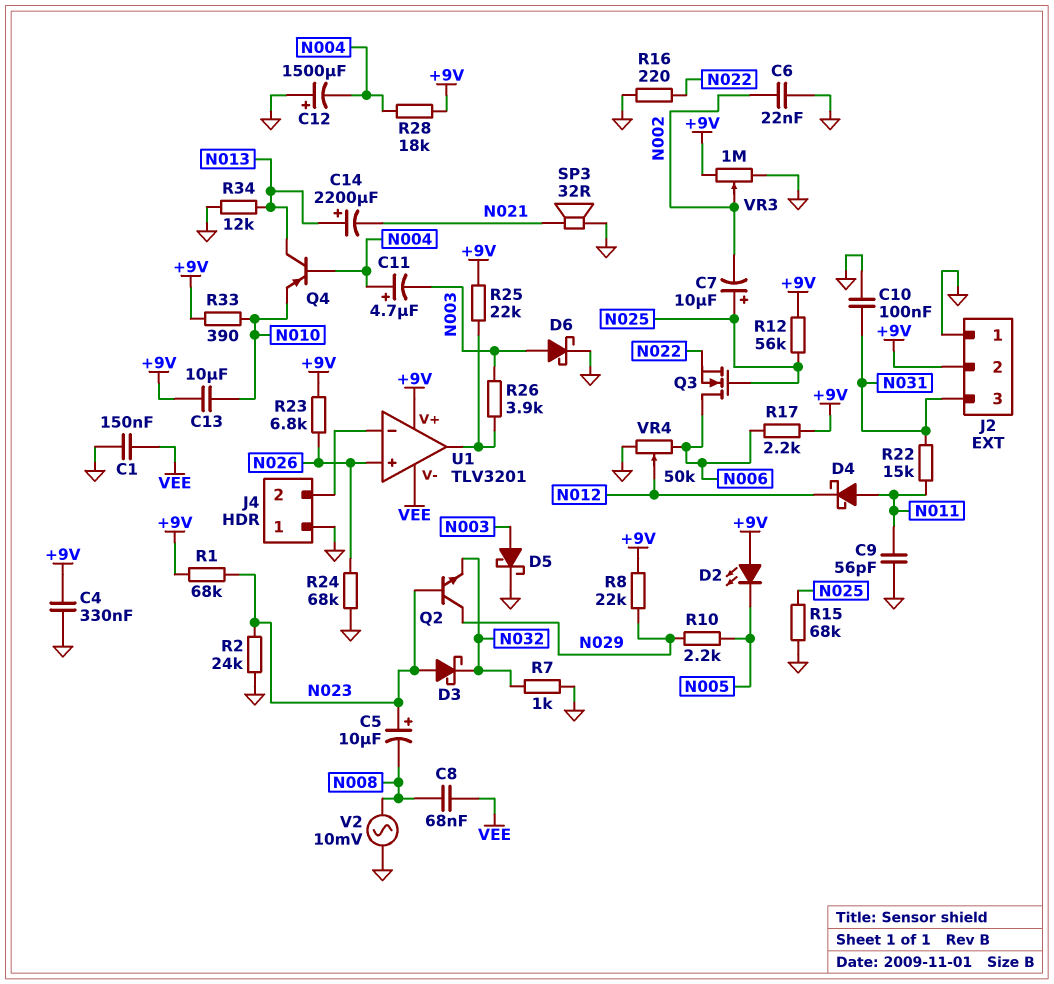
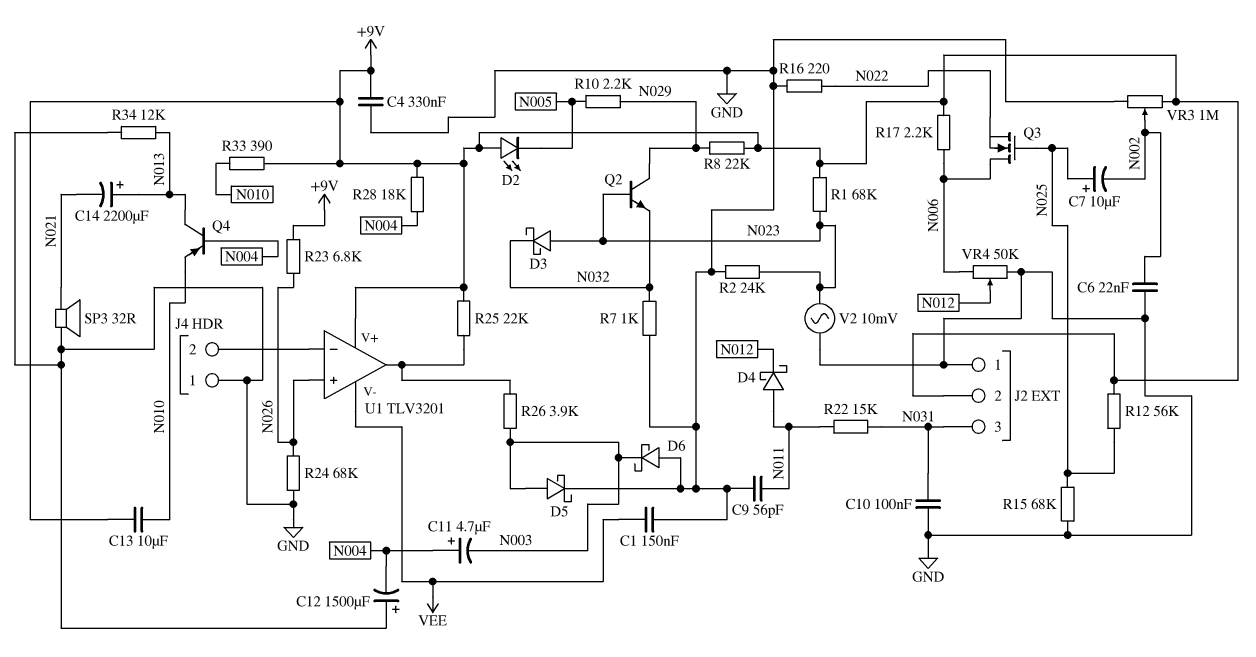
C5: 10uF (plus N023, minus N008) -> none
C8: 68nF (N008, VEE) -> none
D6: schottky (A N003, K GND) -> schottky (A GND, K N003)
V2: AC 10mV (GND, N008) -> AC 10mV (GND, N023)

